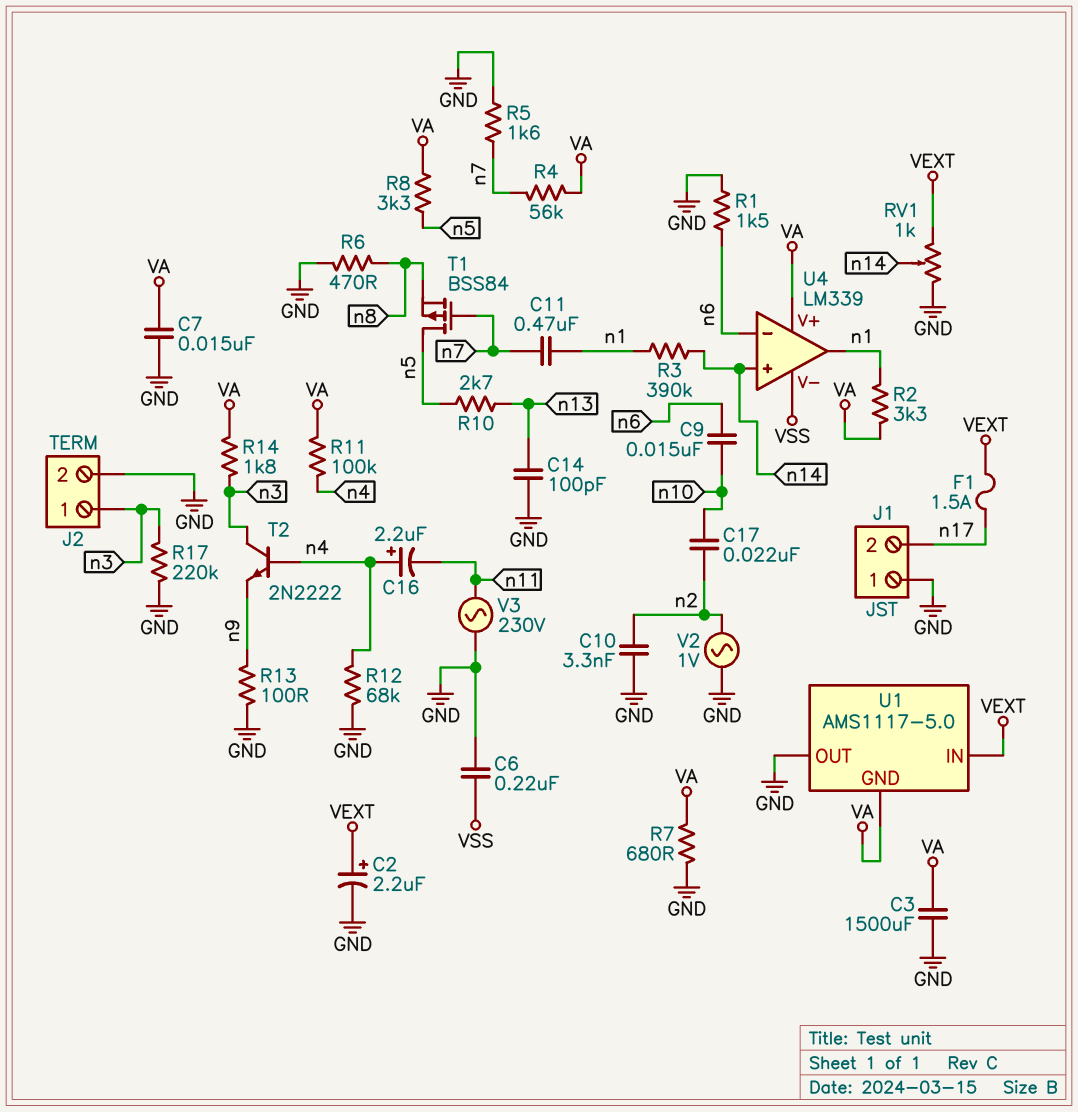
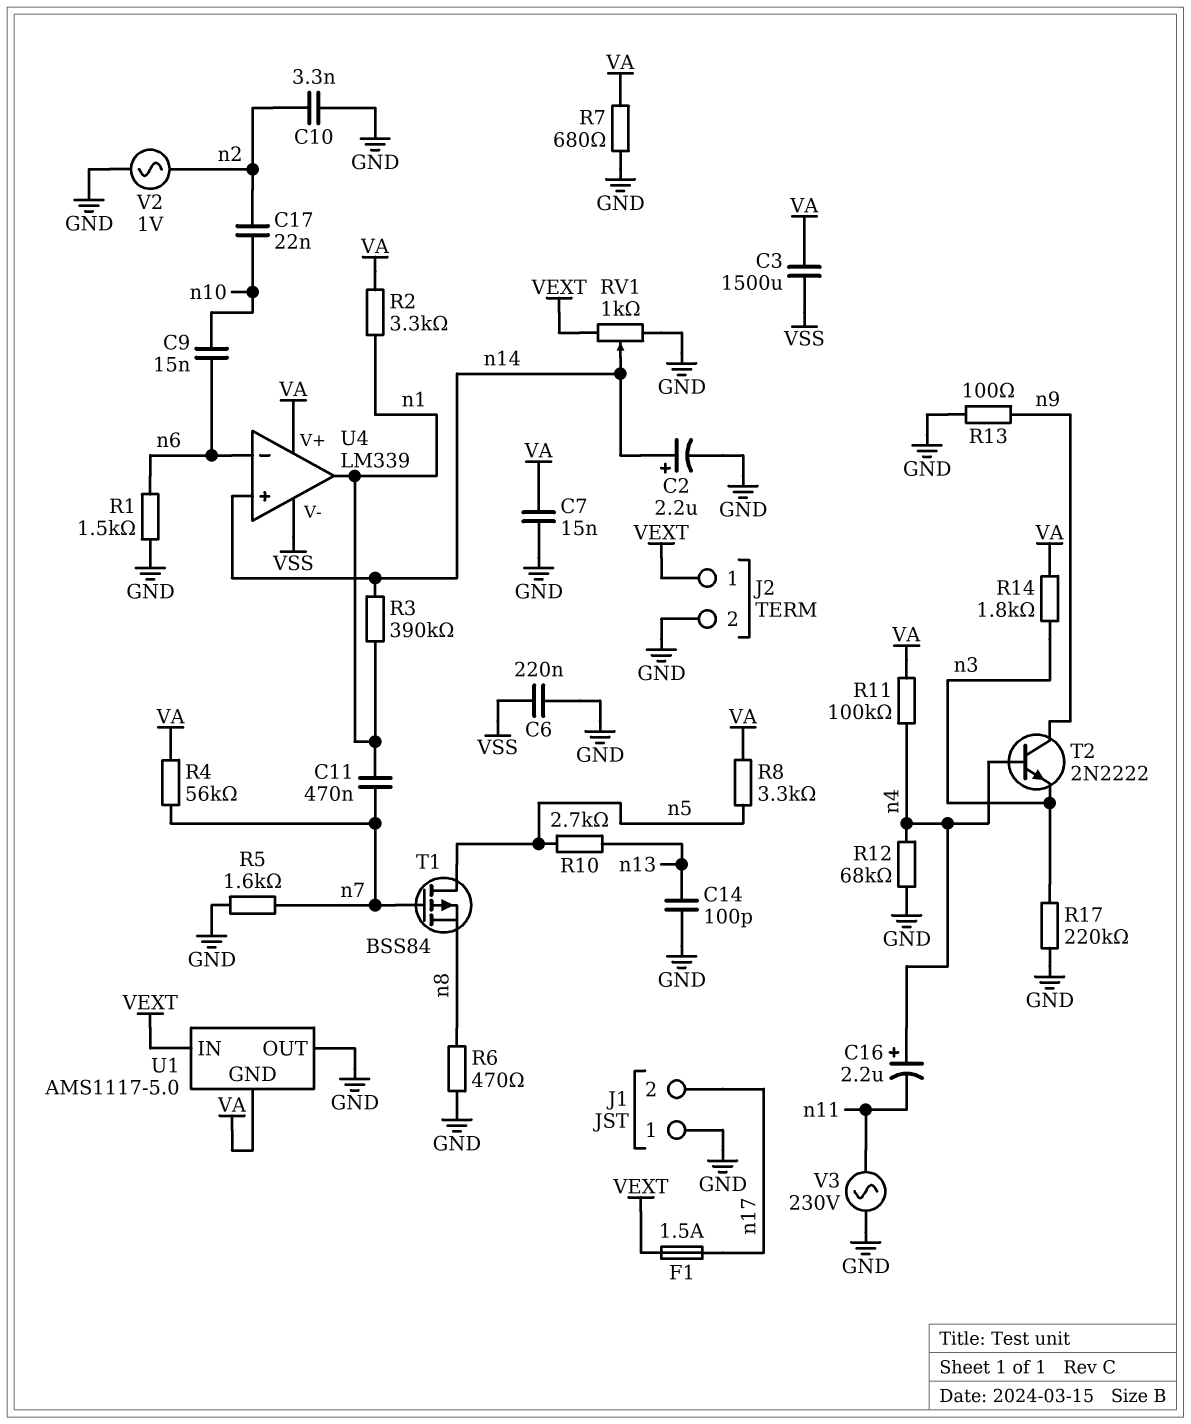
C2: 2.2uF (plus VEXT, minus GND) -> 2.2uF (plus n14, minus GND)
C3: 1500uF (GND, VA) -> 1500uF (VA, VSS)
J2 pin 1: n3 -> VEXT
T2: NPN 2N2222 (B n4, C n3, E n9) -> NPN 2N2222 (B n4, C n9, E n3)

